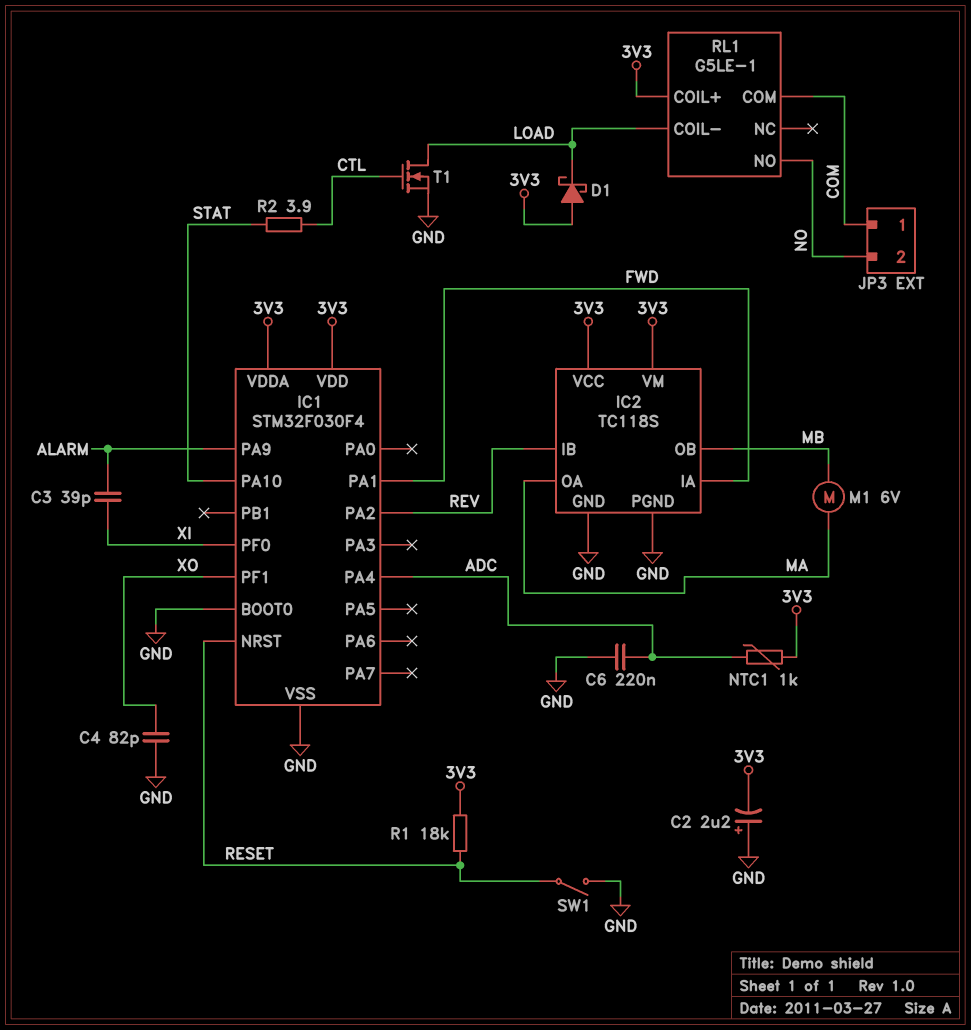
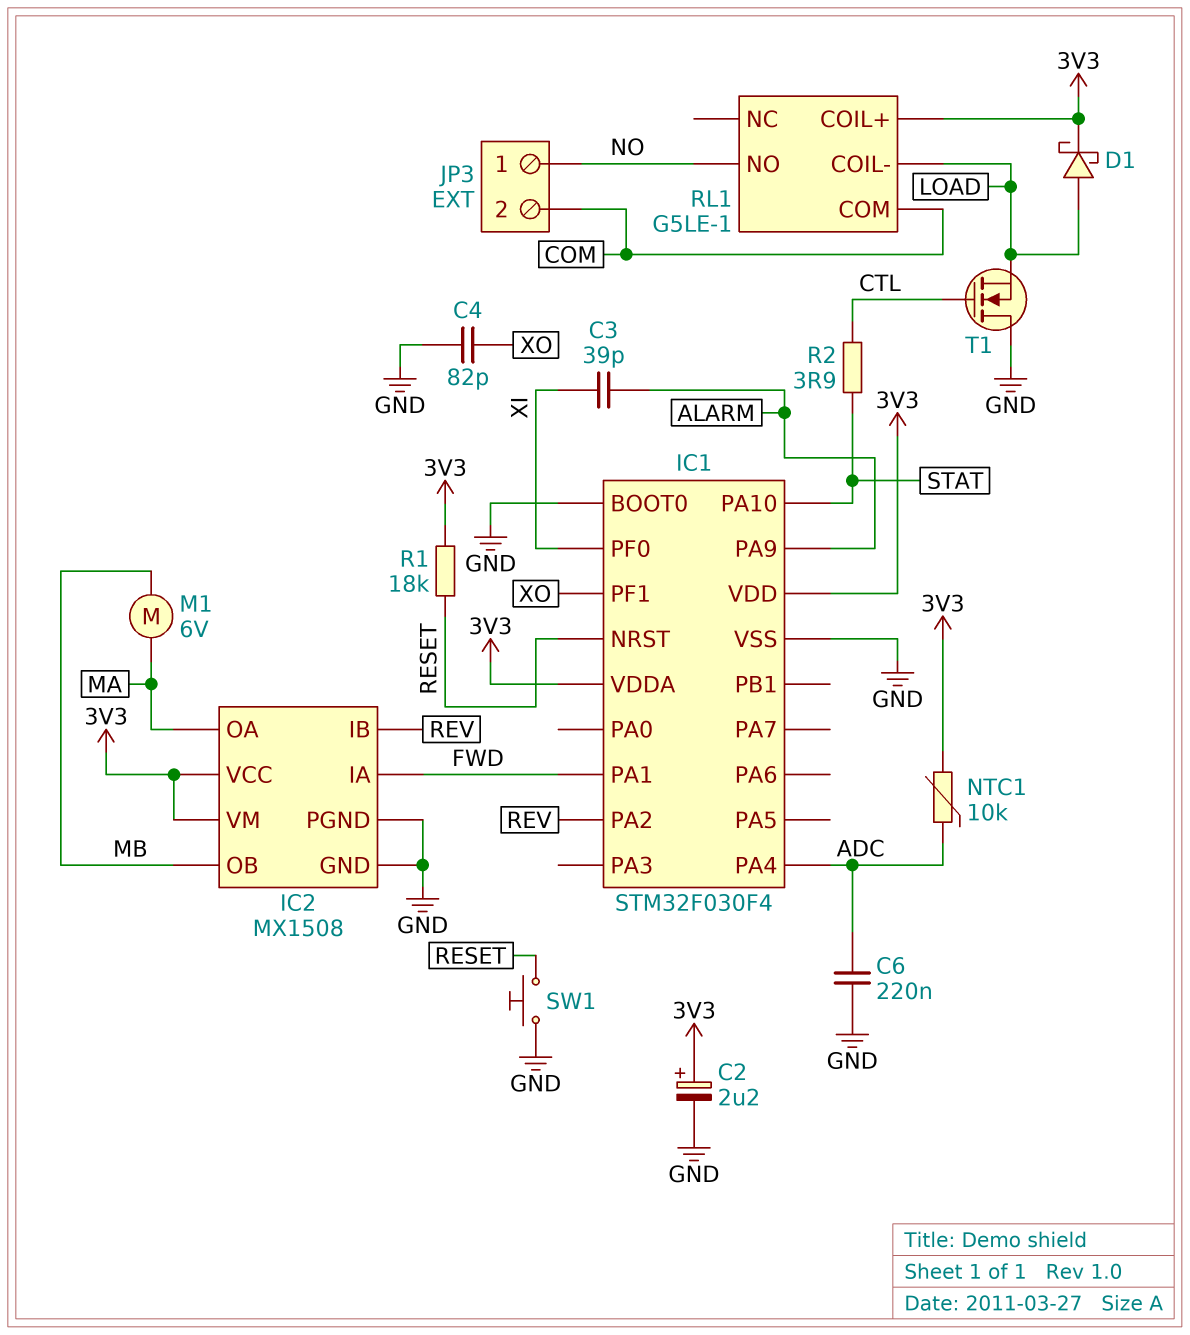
C2: 2.2uF (plus GND, minus 3V3) -> 2.2uF (plus 3V3, minus GND)
D1: schottky (A 3V3, K LOAD) -> schottky (A LOAD, K 3V3)
IC2: TC118S -> MX1508
JP3 pin 1: COM -> NO
JP3 pin 2: NO -> COM
NTC1: 1k (3V3, ADC) -> 10k (3V3, ADC)
SW1: switch (GND, RESET) -> button (GND, RESET)
T1: NMOS (G CTL, D LOAD, S GND) -> NMOS (G CTL, D GND, S LOAD)

